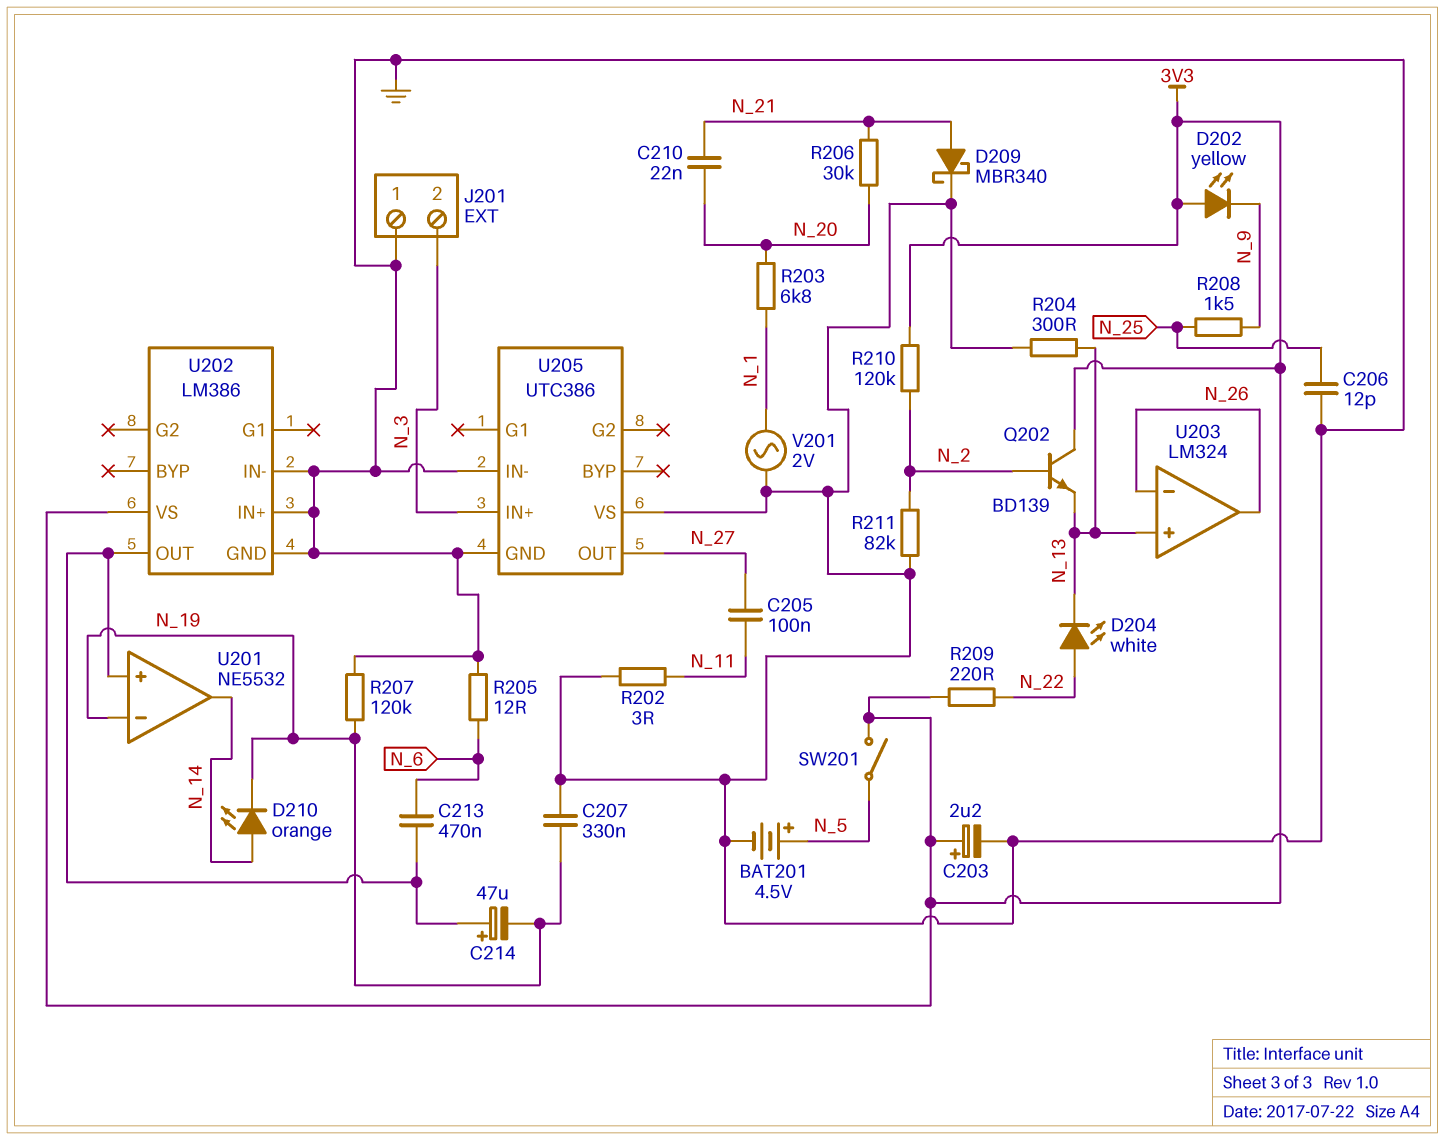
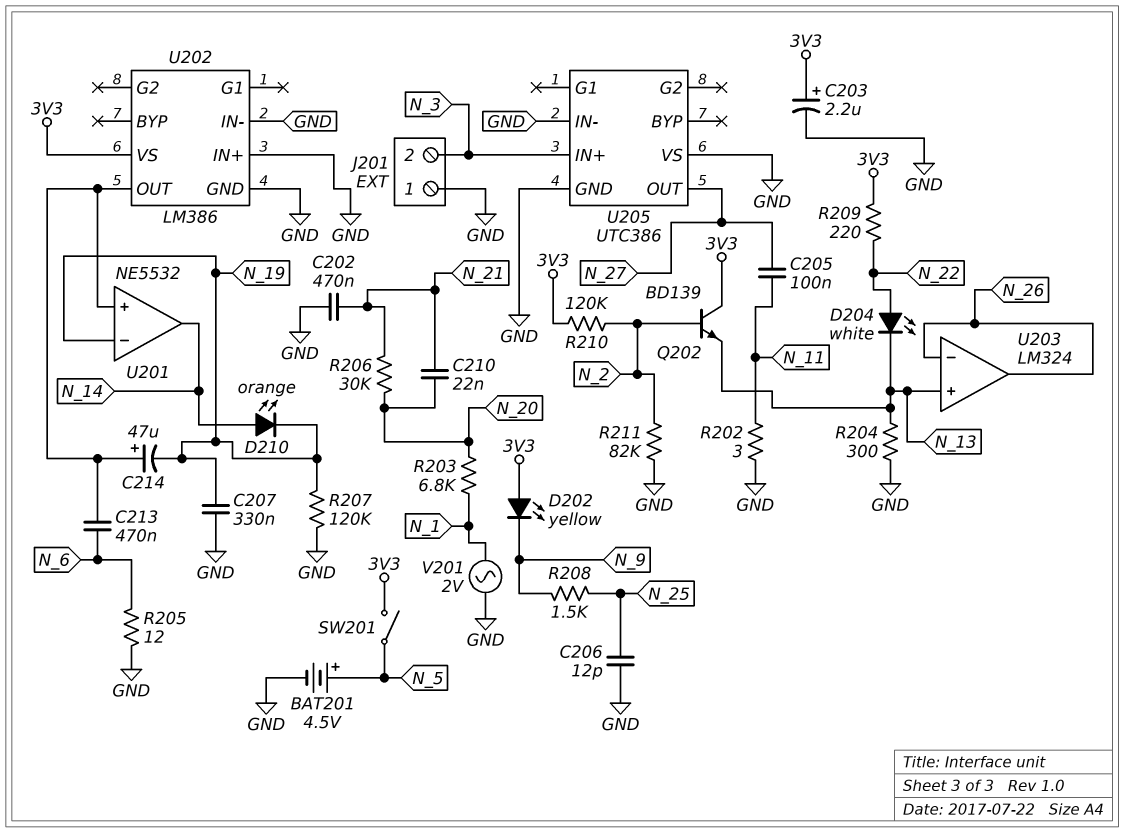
C202: none -> 470nF (GND, N_21)
D209: schottky MBR340 (A N_21, K GND) -> none

